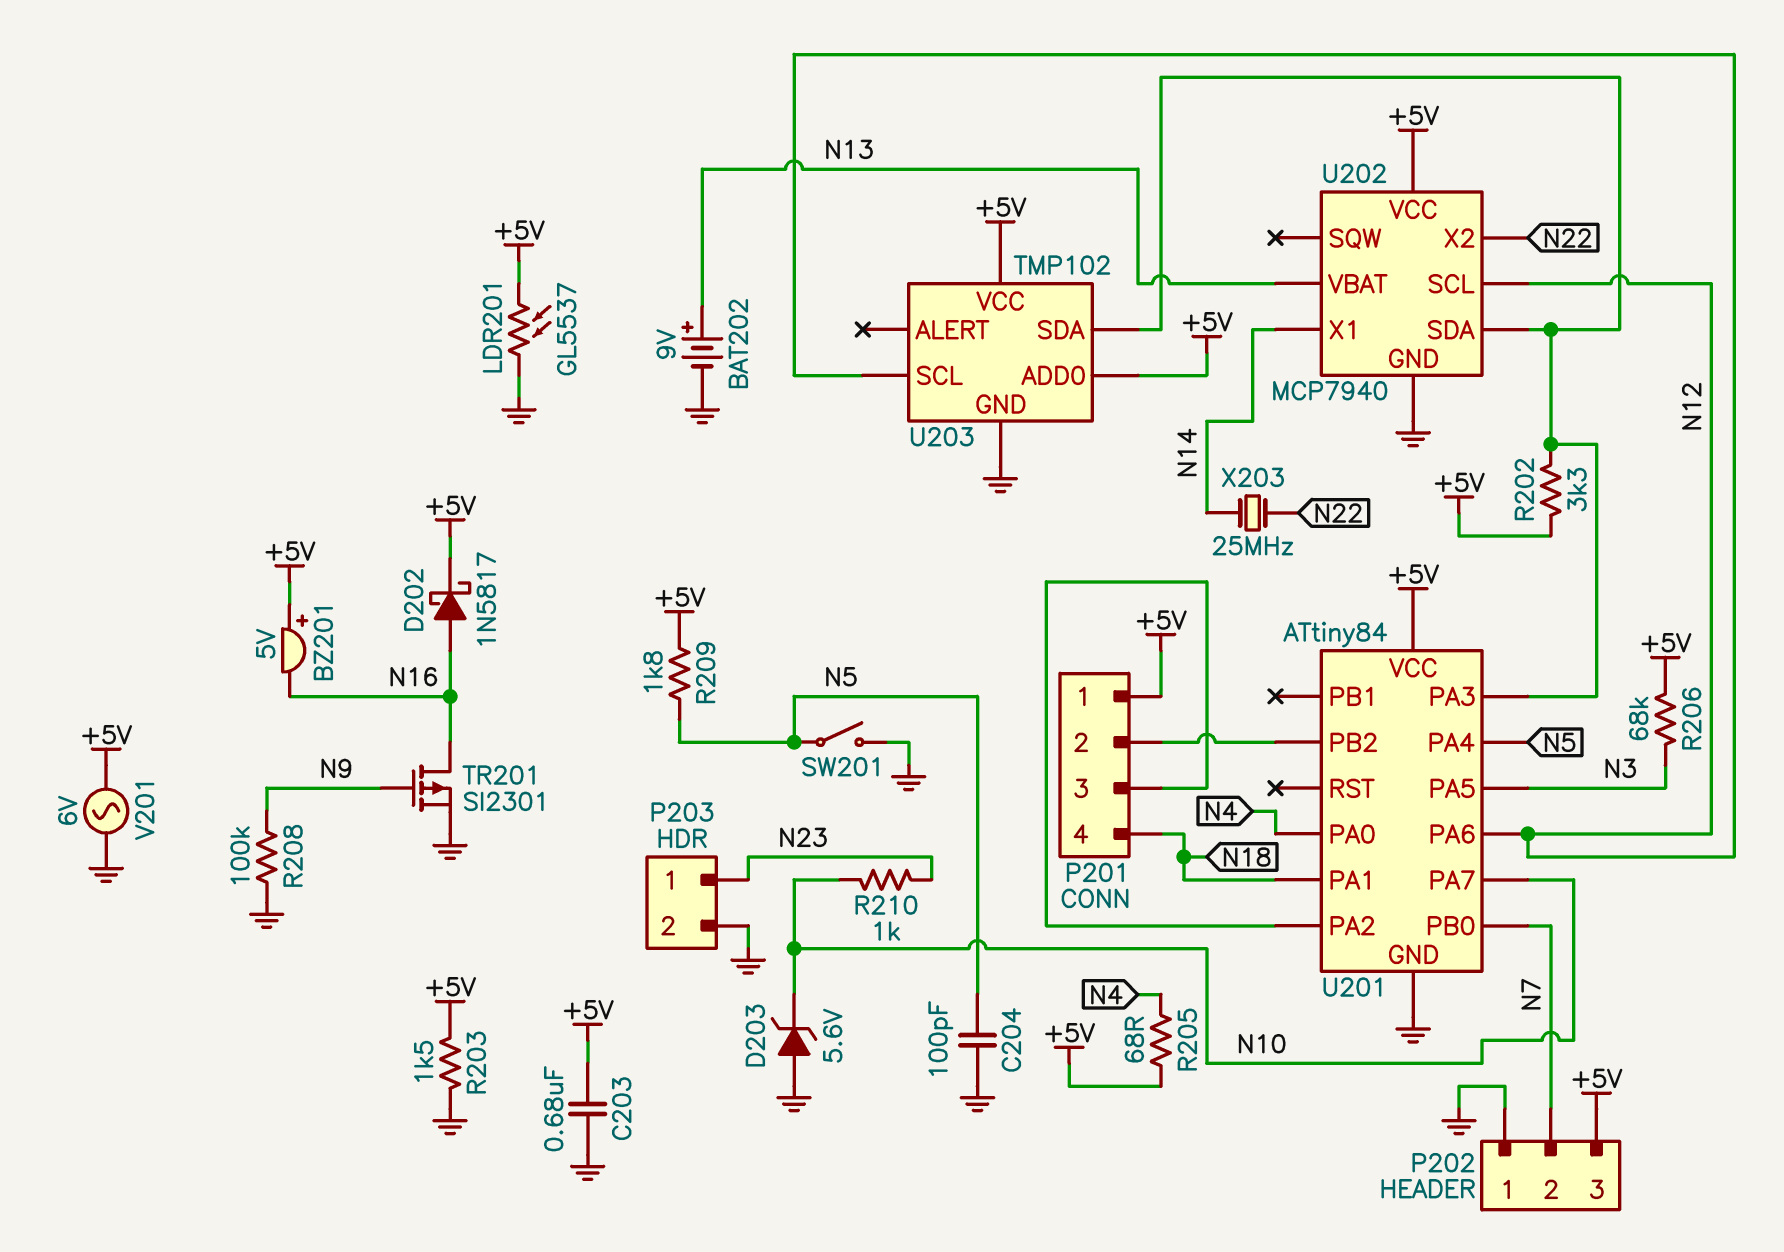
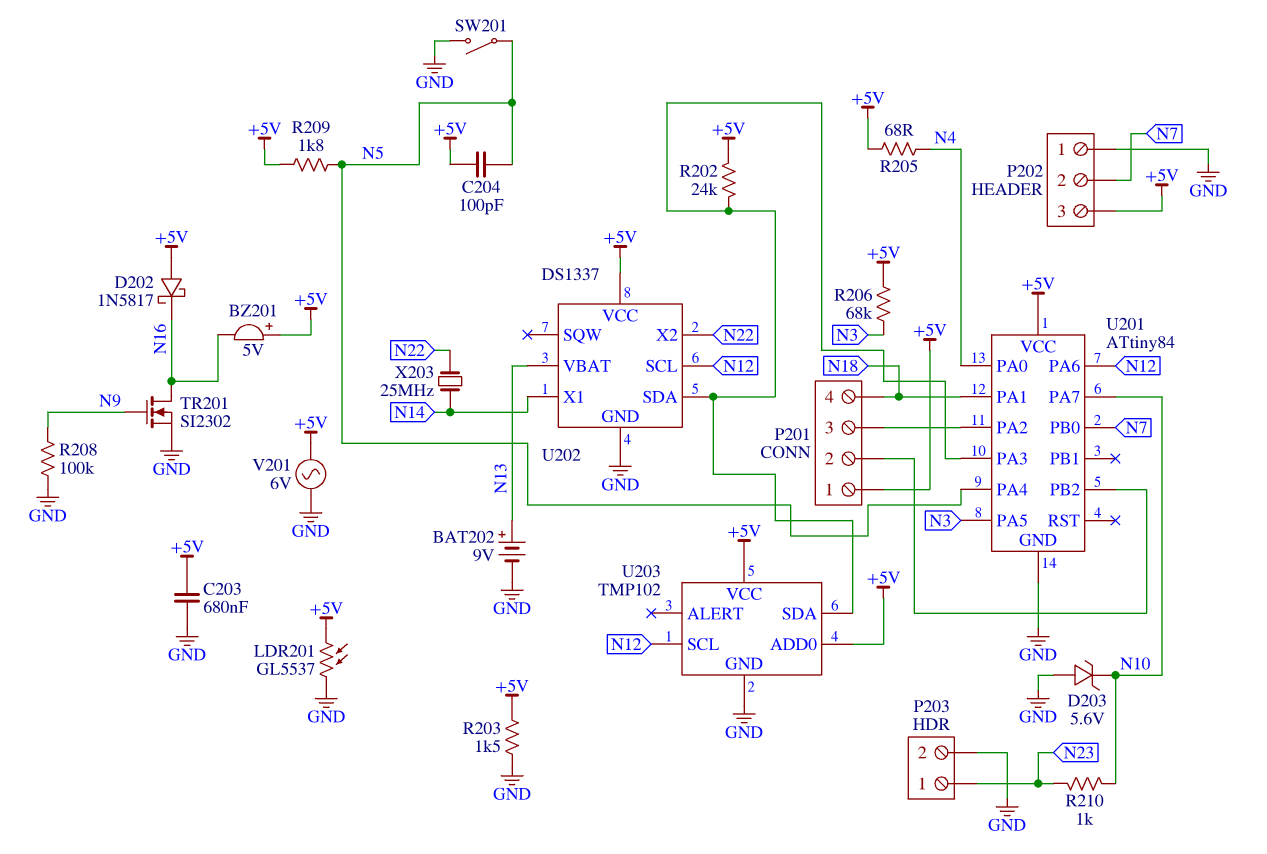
C204: 100pF (GND, N5) -> 100pF (+5V, N5)
D202: schottky 1N5817 (A N16, K +5V) -> schottky 1N5817 (A +5V, K N16)
R202: 3.3k (+5V, U201/PA3) -> 24k (+5V, U201/PA3)
TR201: PMOS SI2301 (G N9, D N16, S GND) -> NMOS SI2302 (G N9, D N16, S GND)
U202: MCP7940 -> DS1337

